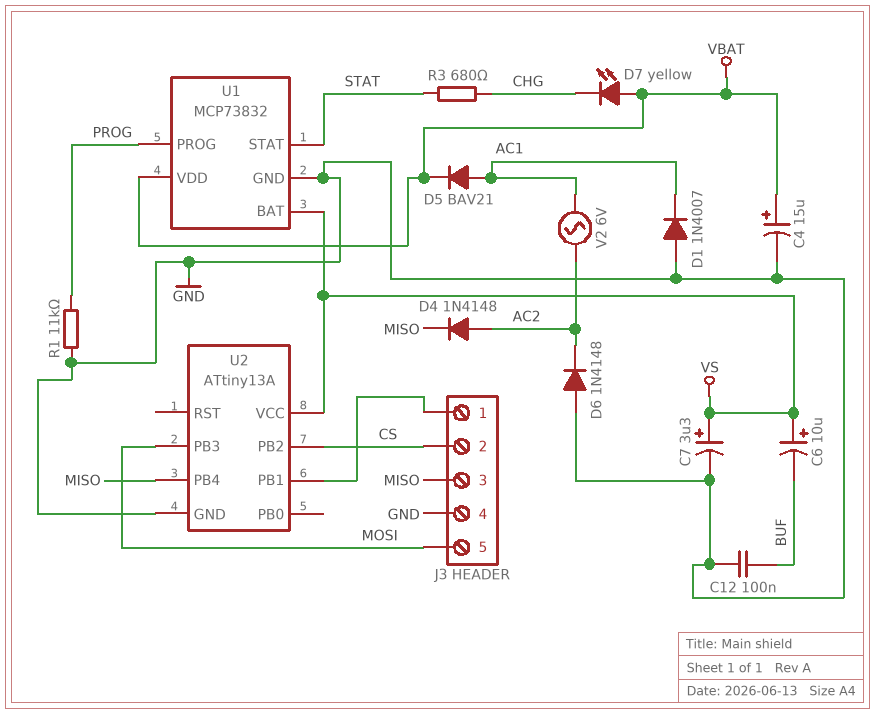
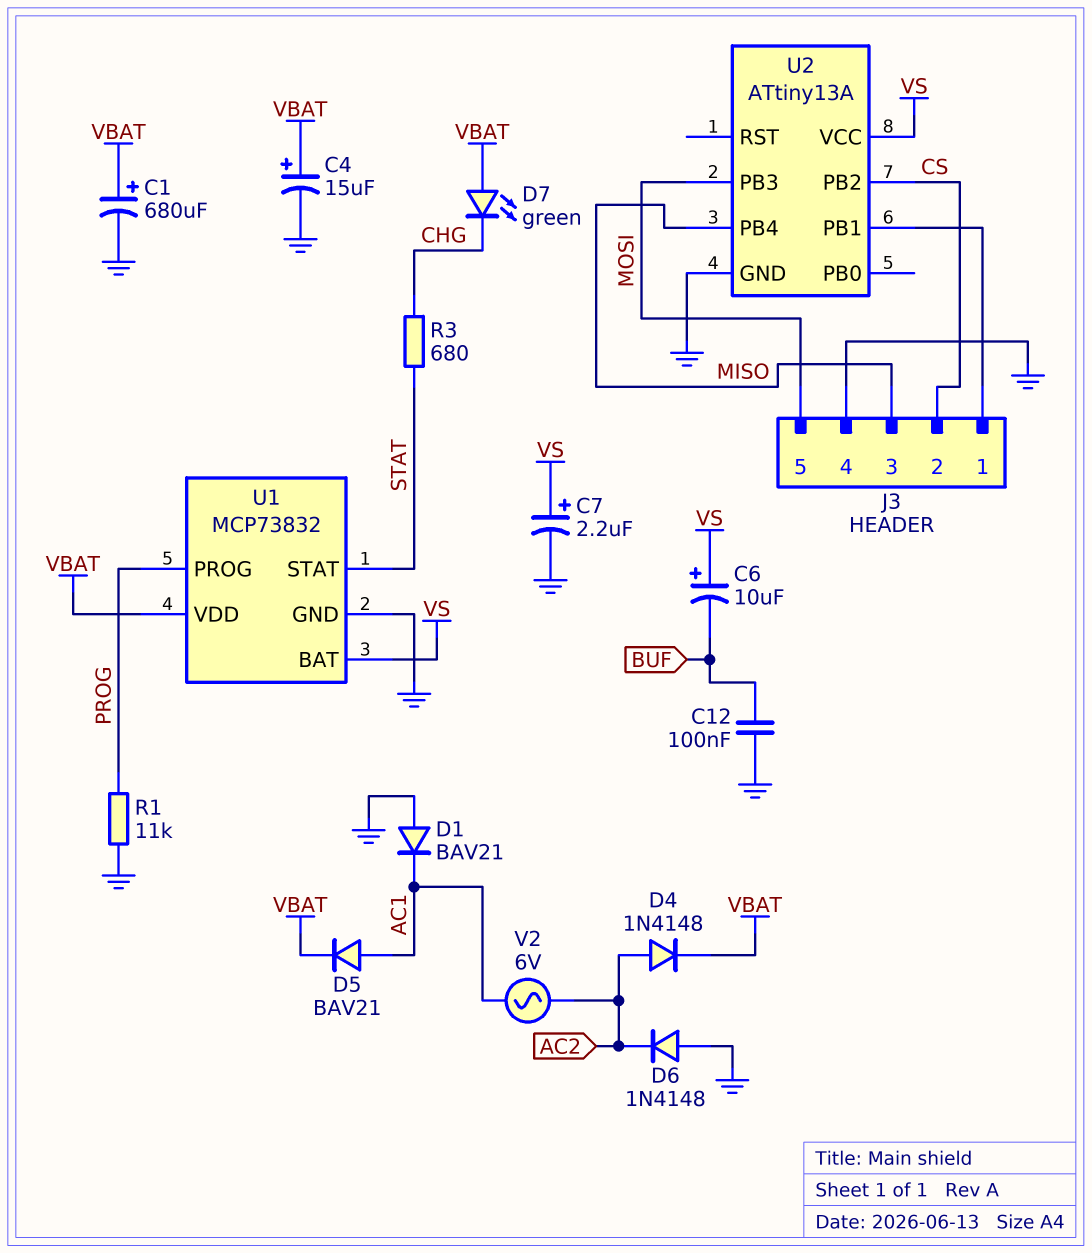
C1: none -> 680uF (plus VBAT, minus GND)
C7: 3.3uF (plus VS, minus GND) -> 2.2uF (plus VS, minus GND)
D1: diode 1N4007 (A GND, K AC1) -> diode BAV21 (A GND, K AC1)
D4: diode 1N4148 (A AC2, K MISO) -> diode 1N4148 (A AC2, K VBAT)
D7: LED yellow (A VBAT, K CHG) -> LED green (A VBAT, K CHG)

